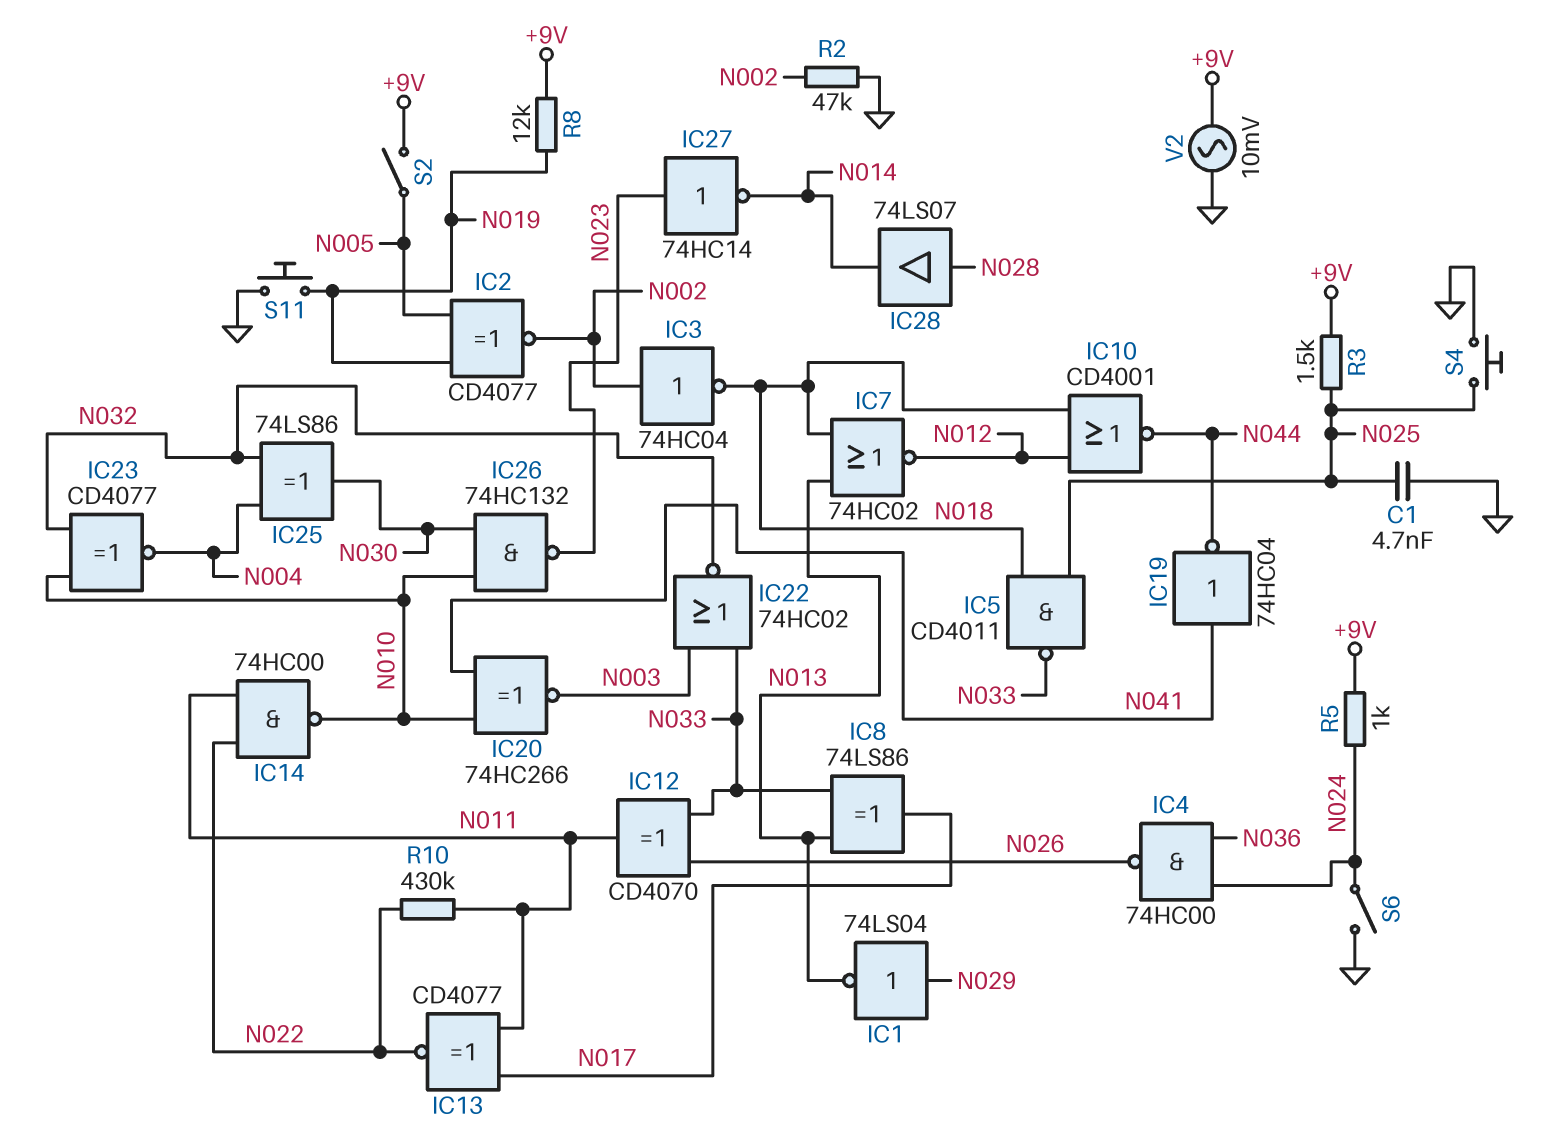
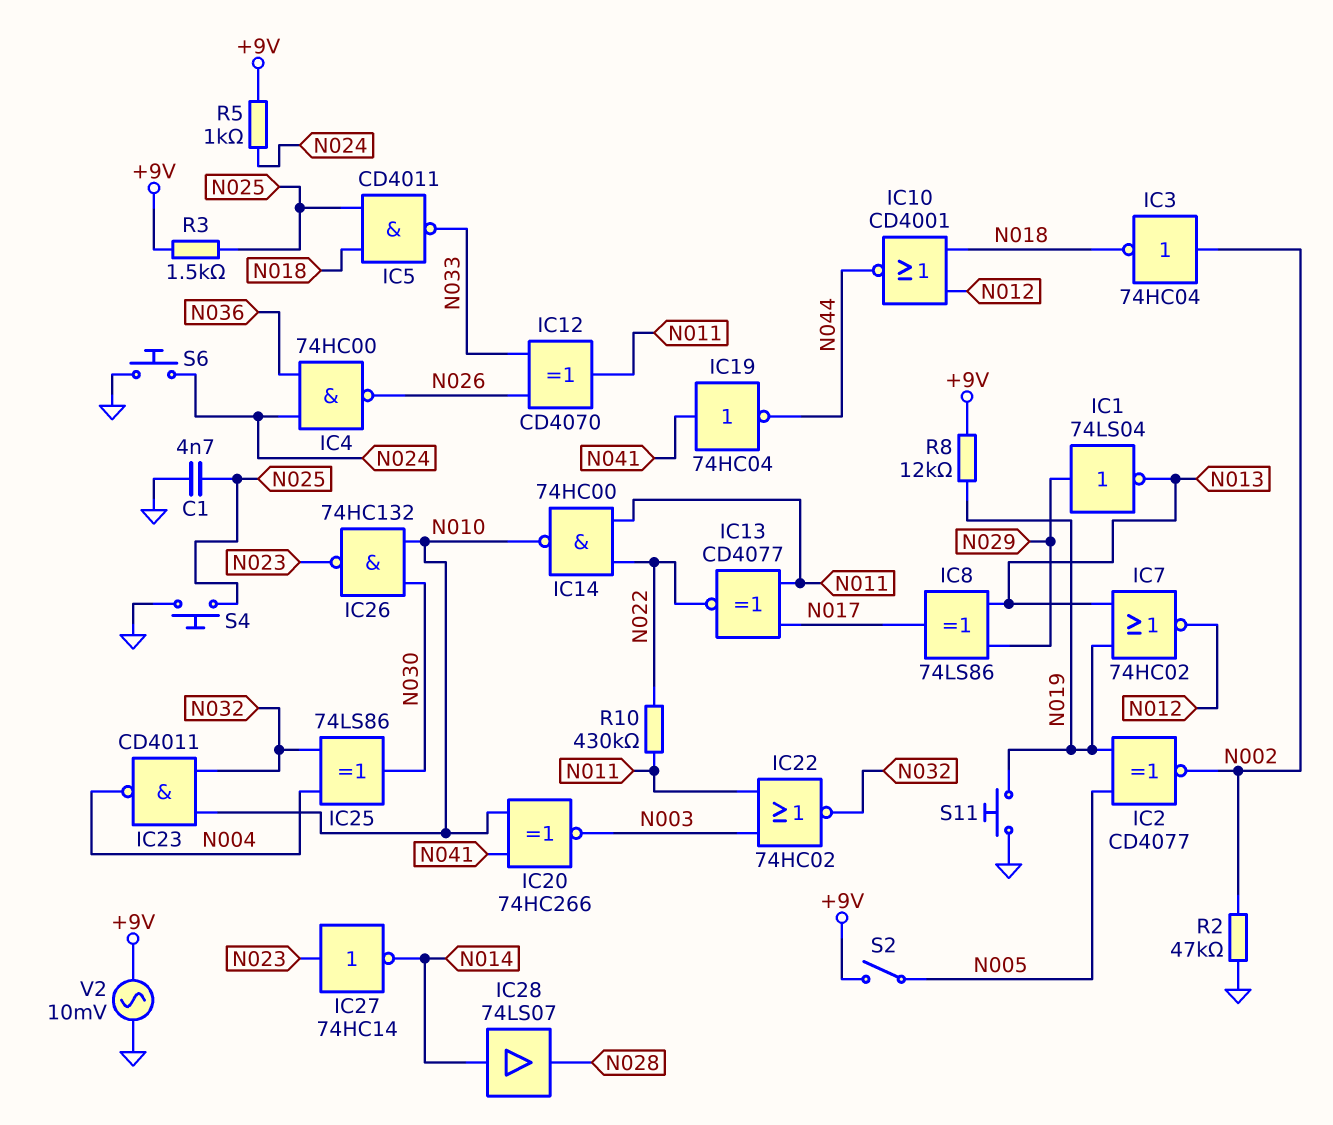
IC7: NOR 74HC02 (in N013, in N018, out N012) -> NOR 74HC02 (in N013, in N019, out N012)
IC8: XOR 74LS86 (in N013, in N033, out N017) -> XOR 74LS86 (in N013, in N029, out N017)
IC22: NOR 74HC02 (in N003, in N033, out N032) -> NOR 74HC02 (in N003, in N011, out N032)
IC23: XNOR CD4077 (in N010, in N032, out N004) -> NAND CD4011 (in N010, in N032, out N004)
IC28: buffer 74LS07 (in N028, out N014) -> buffer 74LS07 (in N014, out N028)
S6: switch (GND, N024) -> button (GND, N024)

